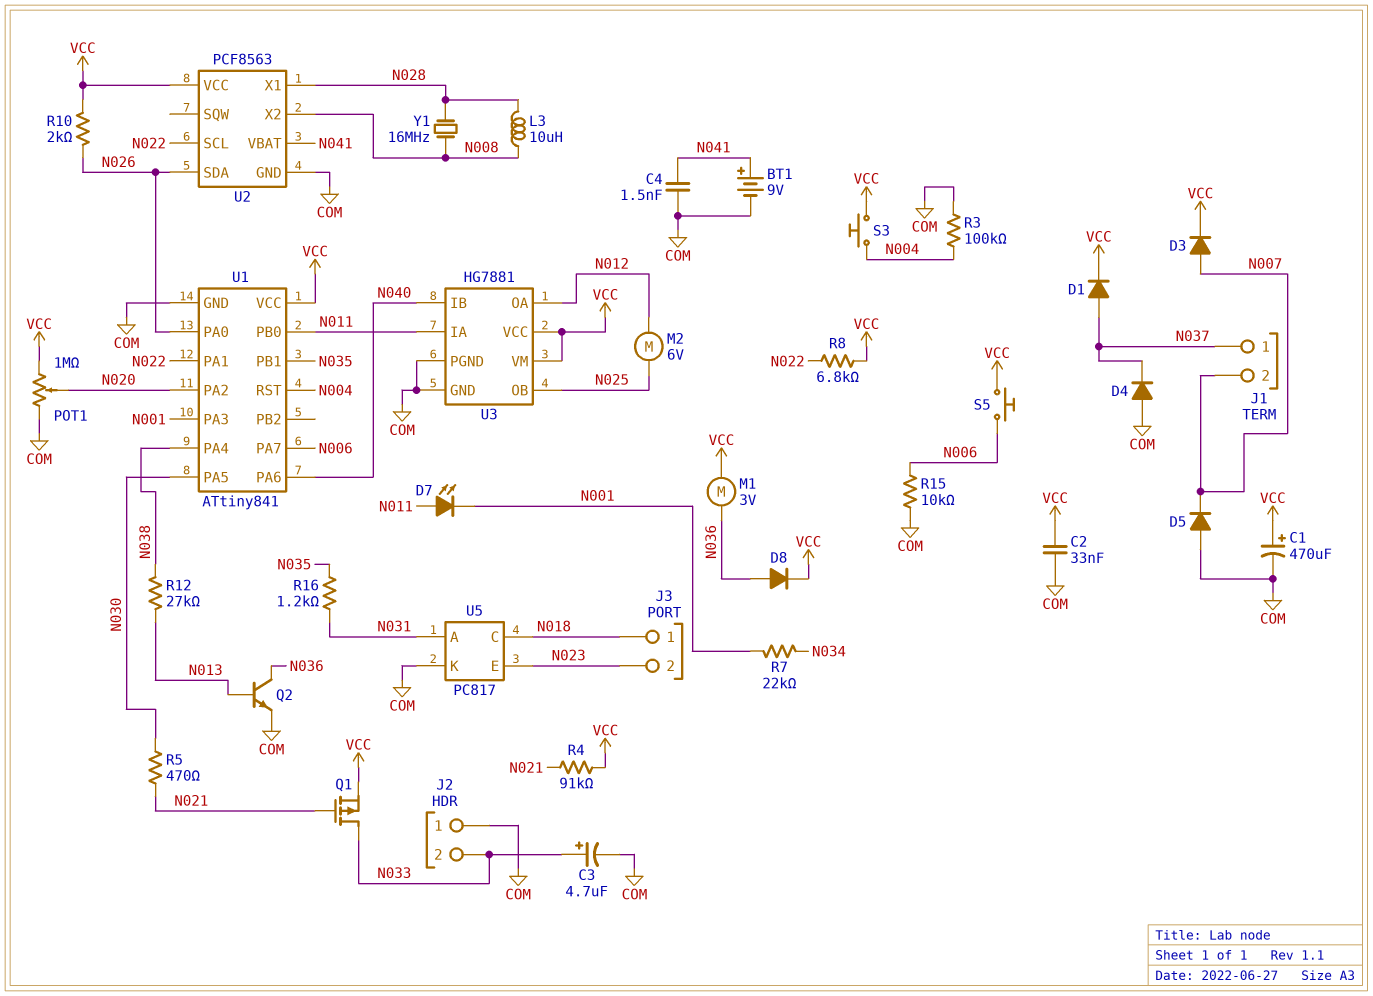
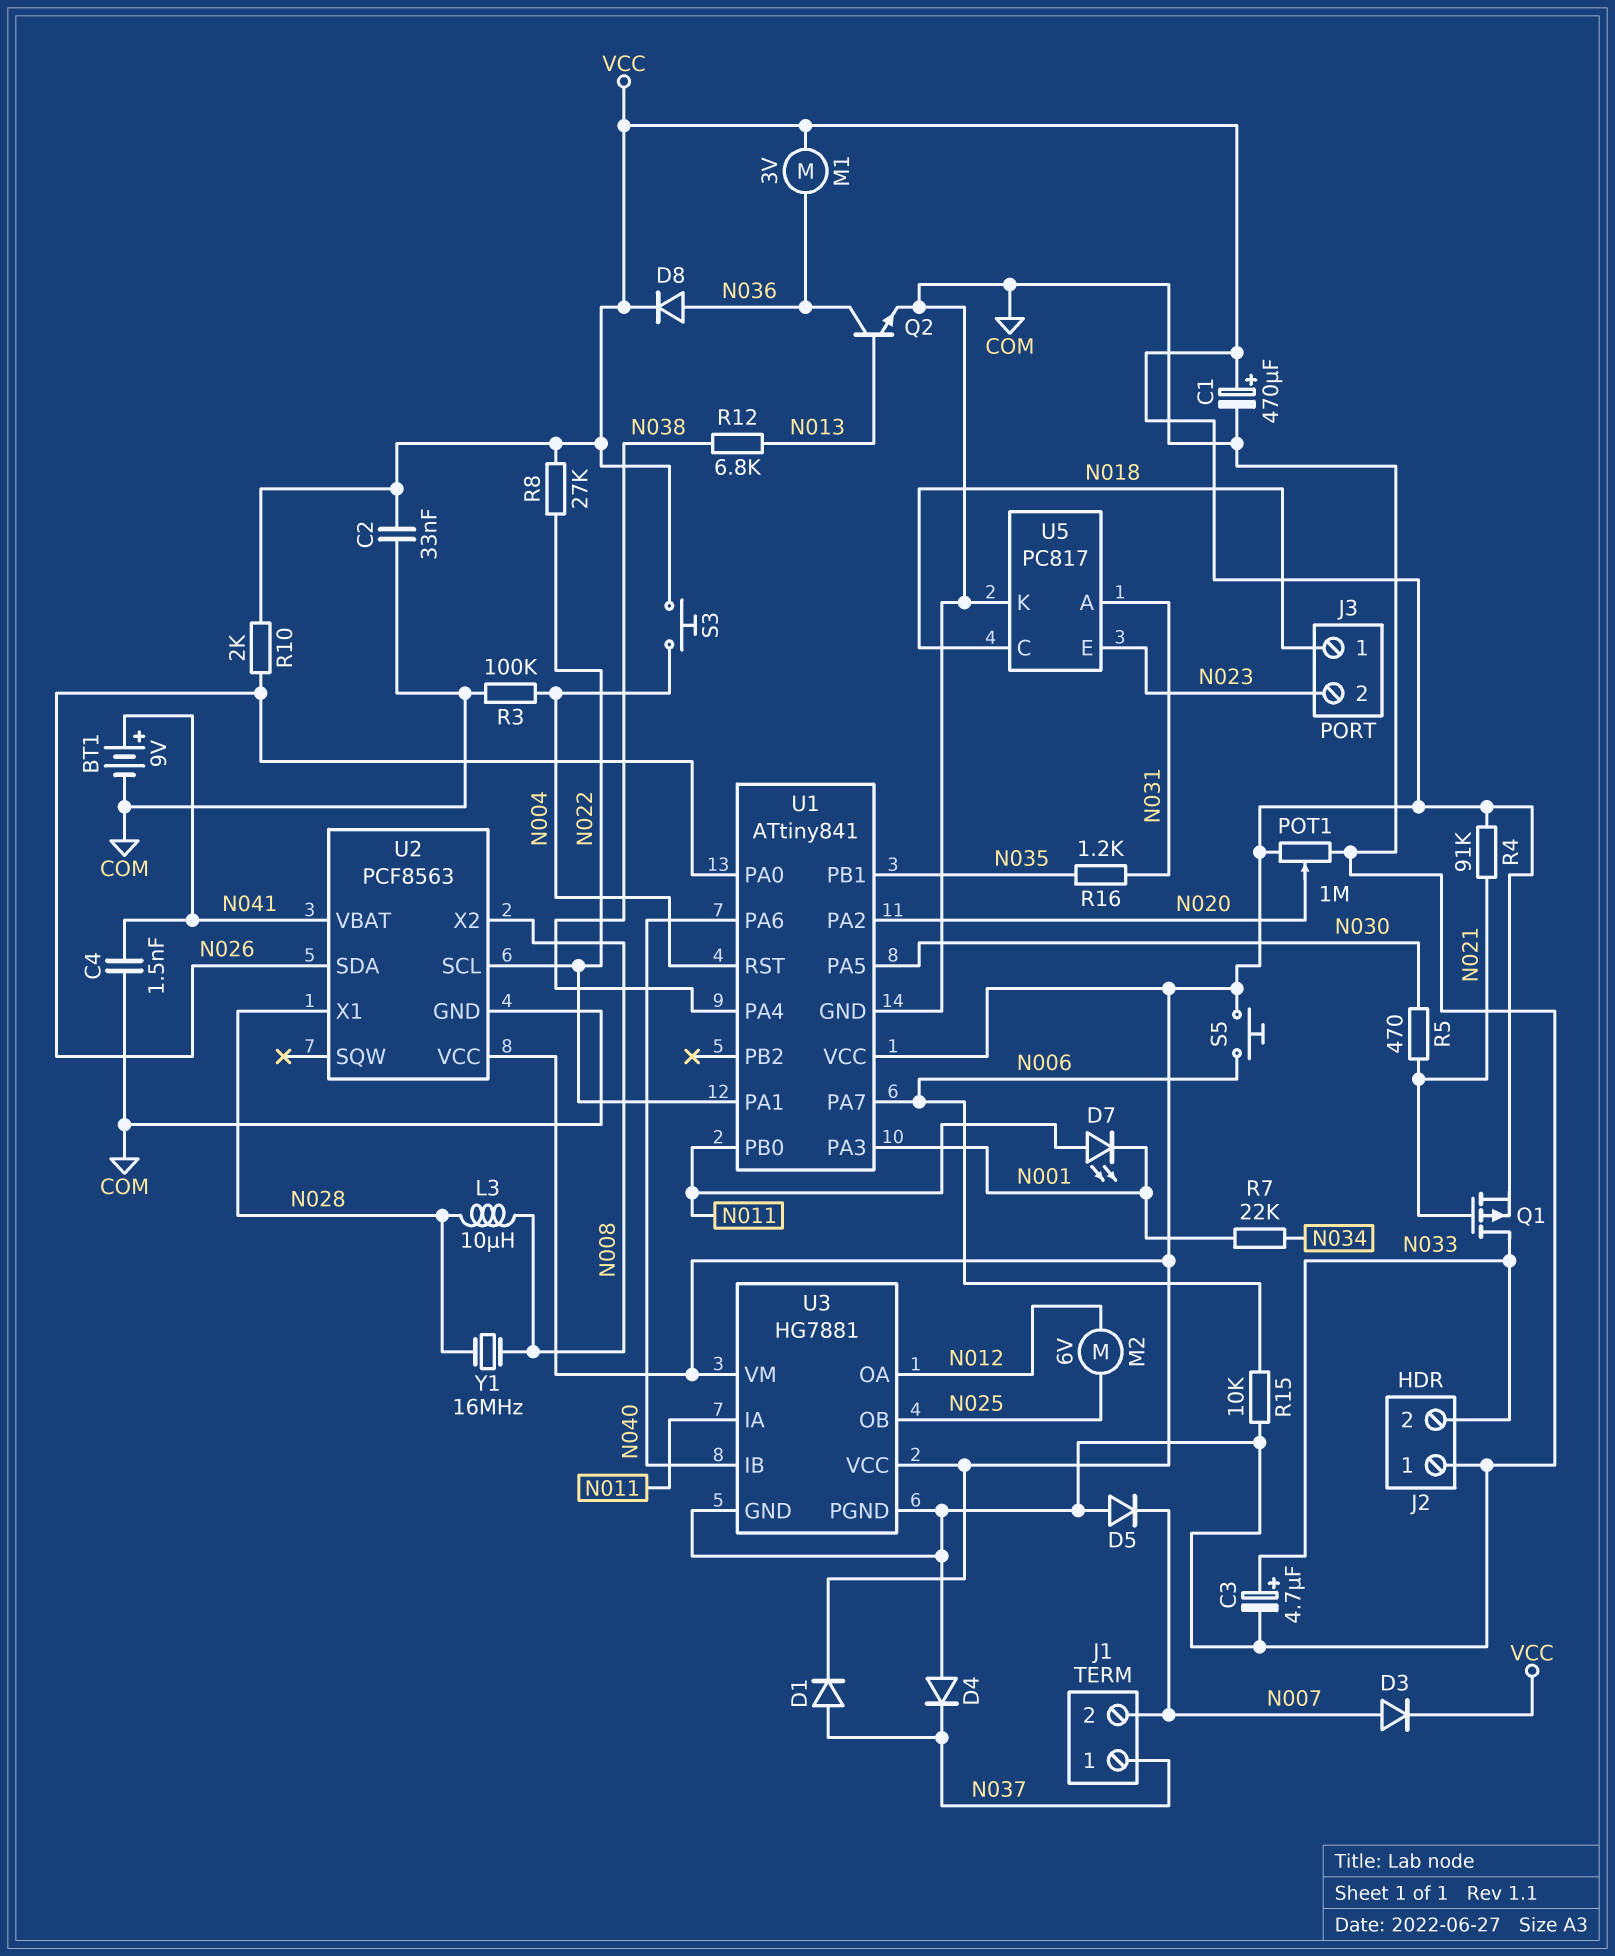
R8: 6.8k (N022, VCC) -> 27k (N022, VCC)
R12: 27k (N013, N038) -> 6.8k (N013, N038)

